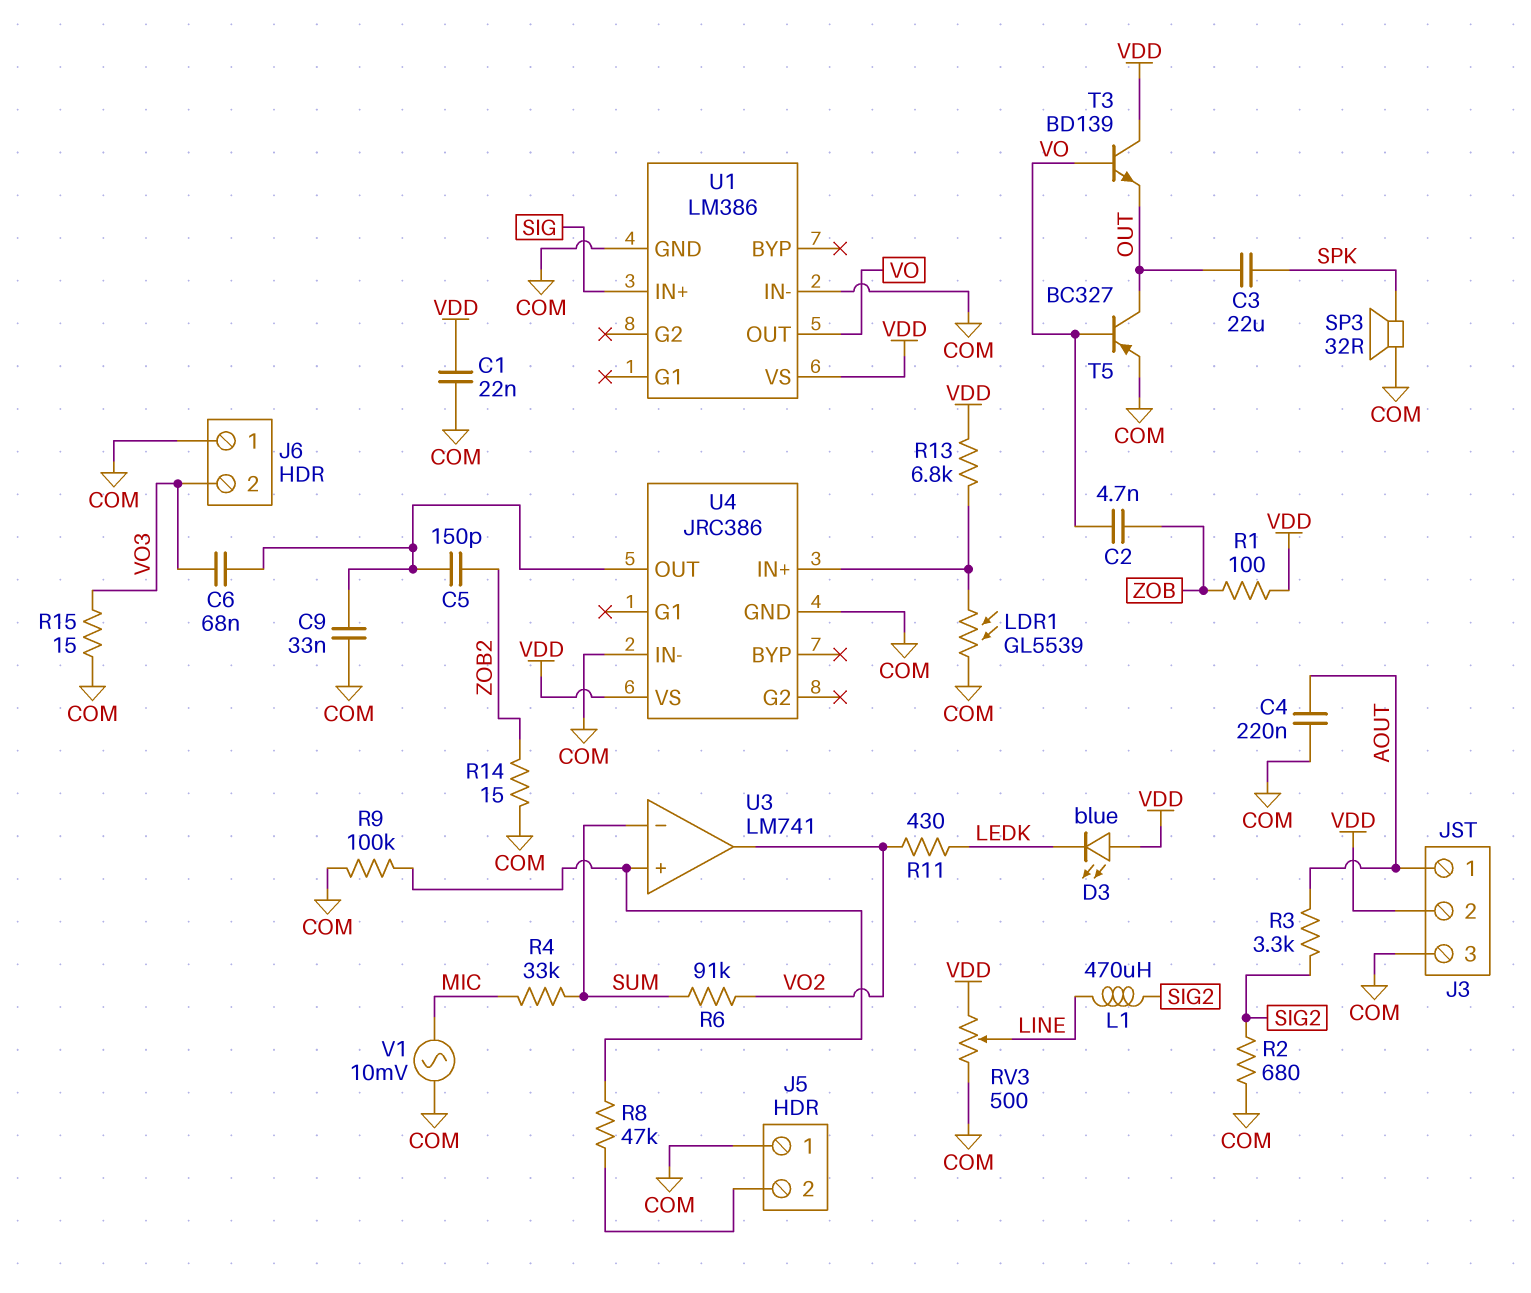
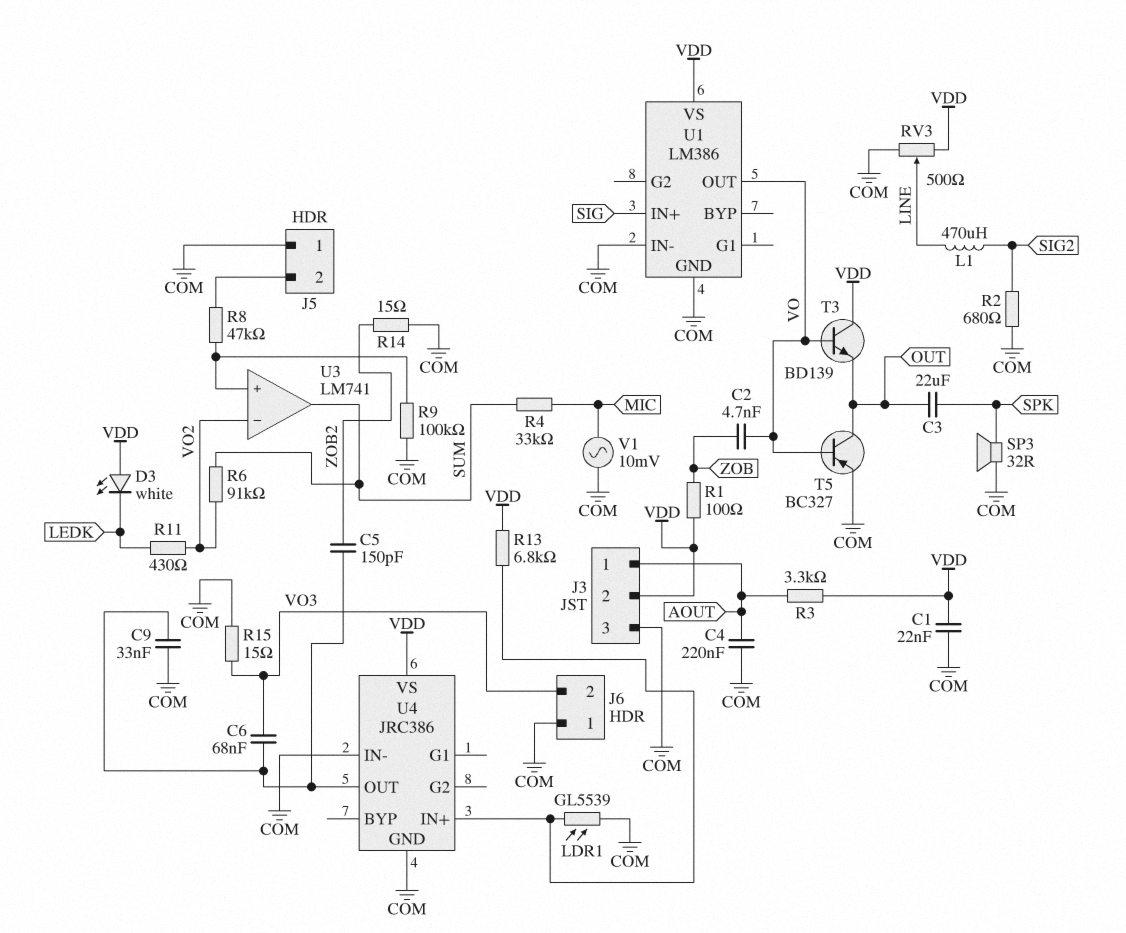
D3: LED blue (A VDD, K LEDK) -> LED white (A VDD, K LEDK)
R3: 3.3k (AOUT, SIG2) -> 3.3k (AOUT, VDD)
U3 pin in-: SUM -> VO2
U3 pin out: VO2 -> SUM

